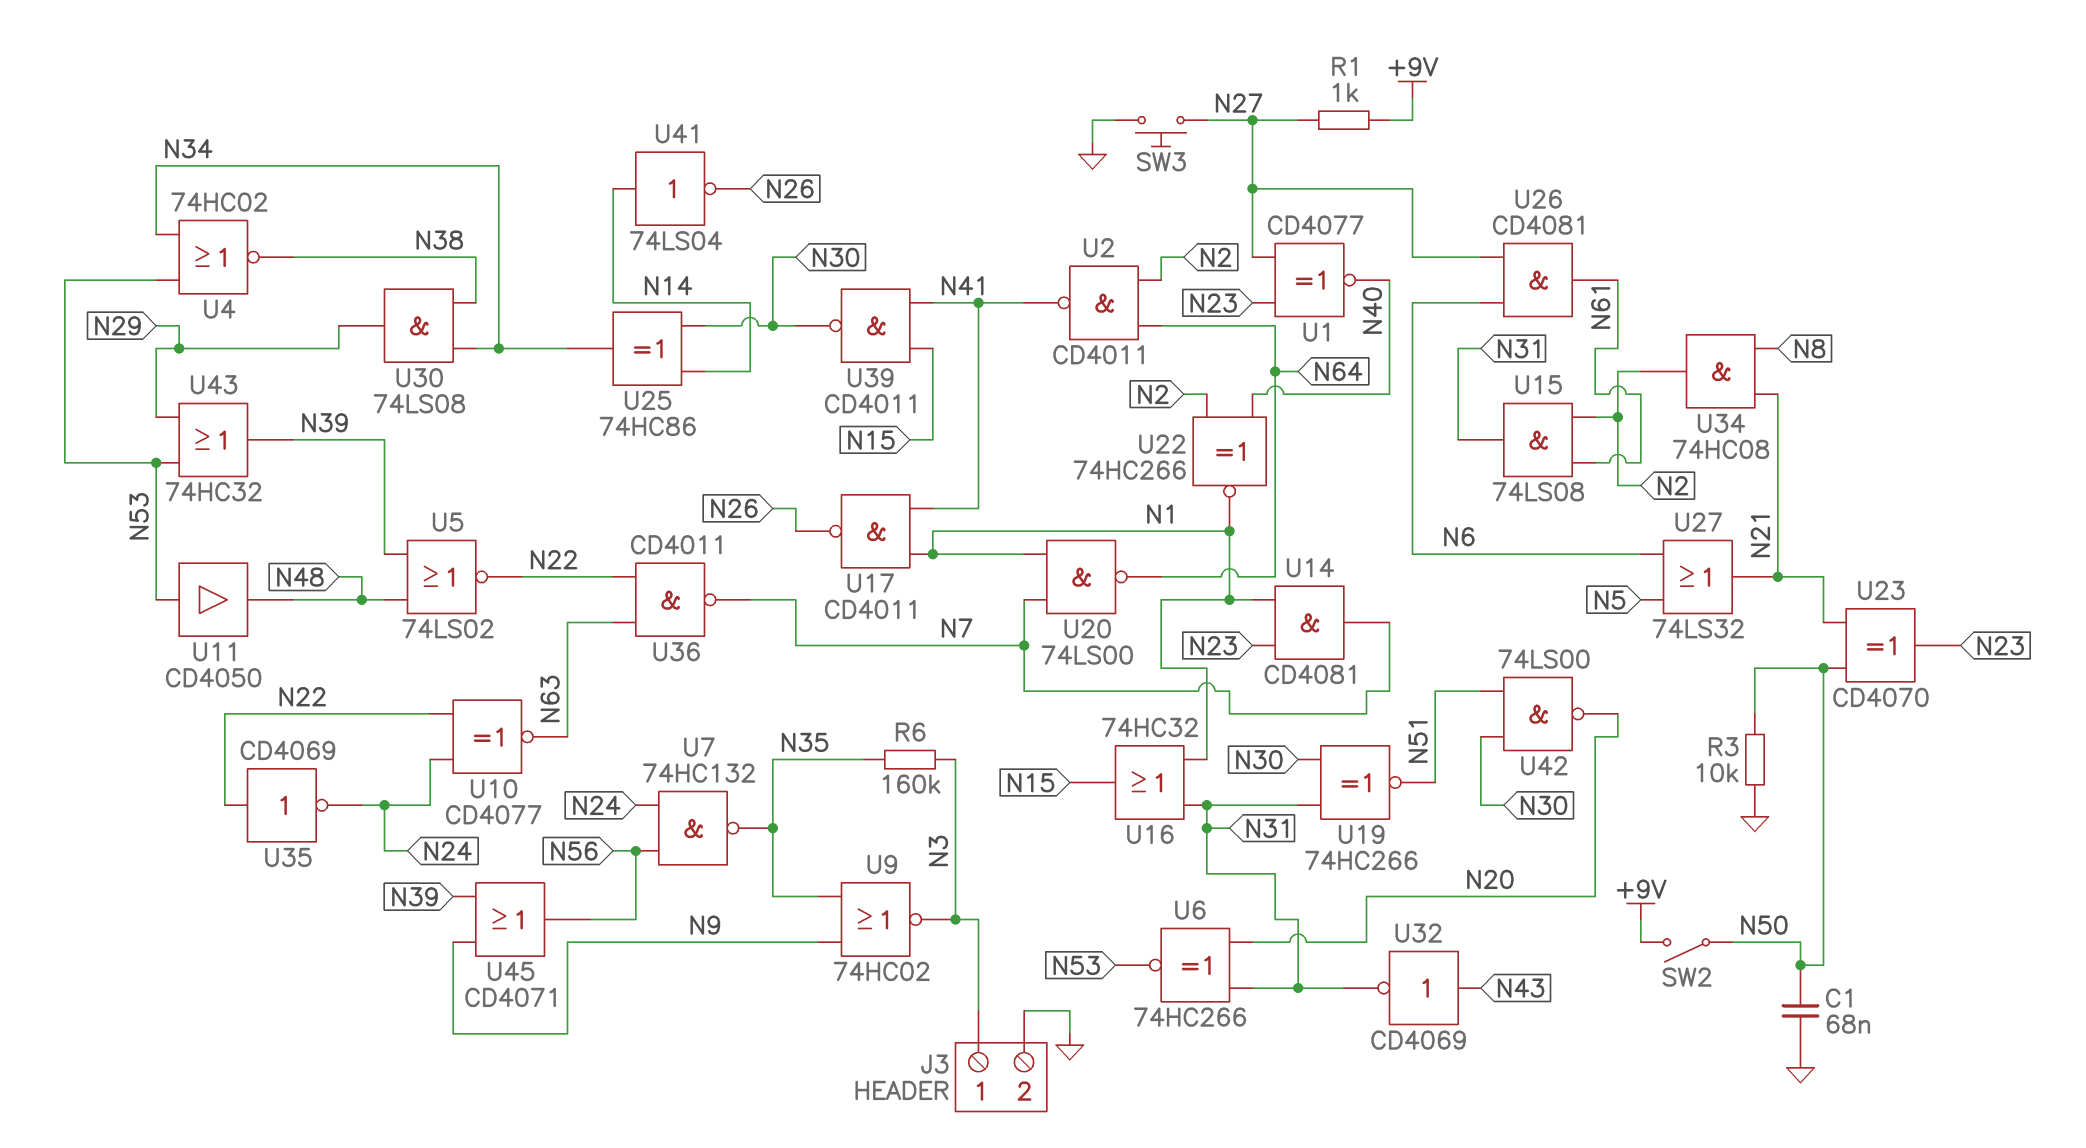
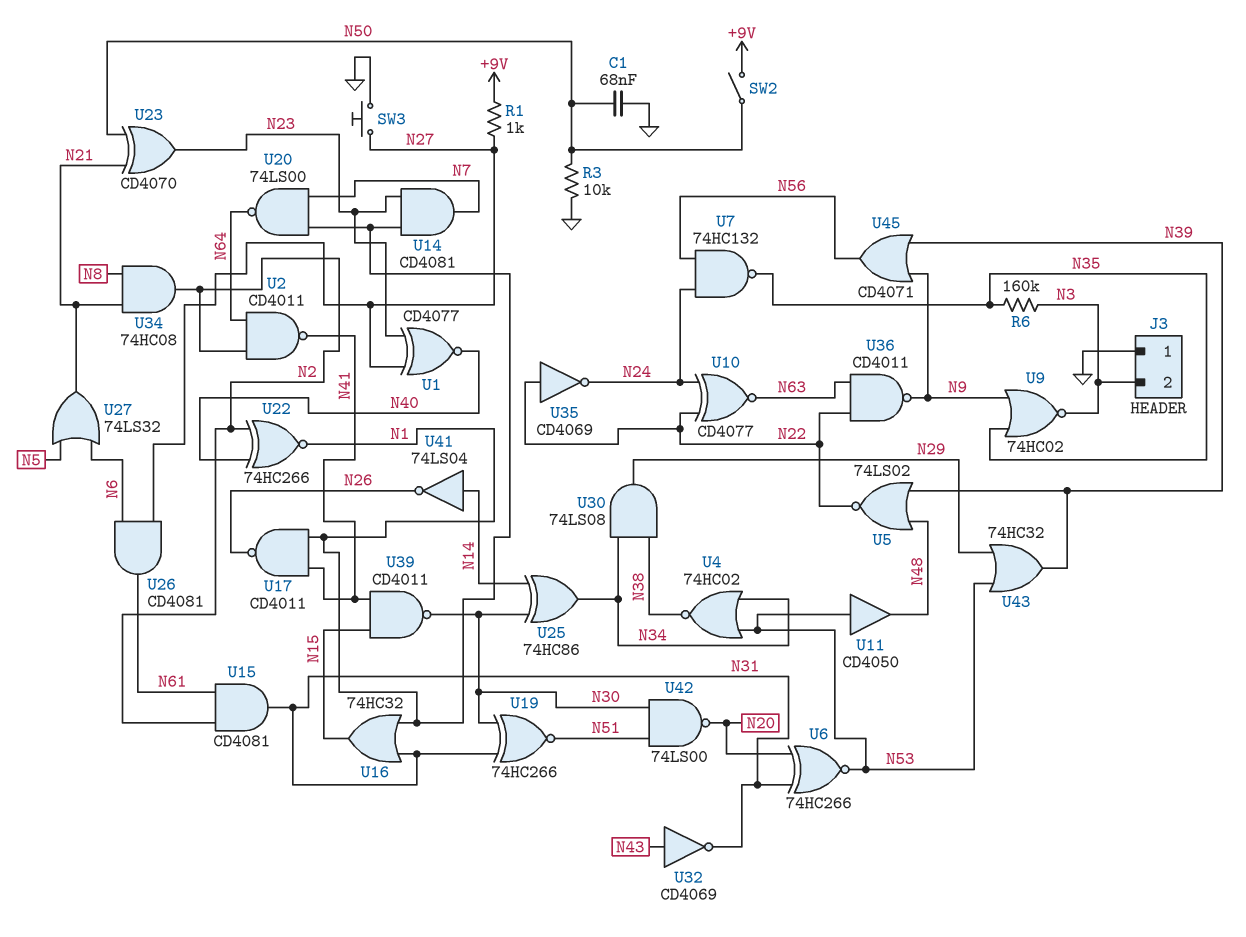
J3 pin 1: N3 -> GND
J3 pin 2: GND -> N3
U15: AND 74LS08 (in N2, in N61, out N31) -> AND CD4081 (in N2, in N61, out N31)
U36: NAND CD4011 (in N22, in N63, out N7) -> NAND CD4011 (in N22, in N63, out N9)

